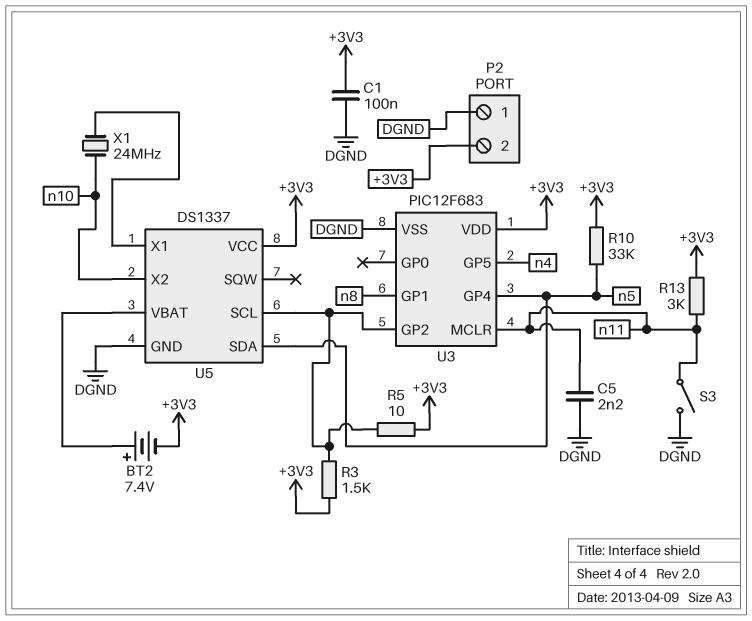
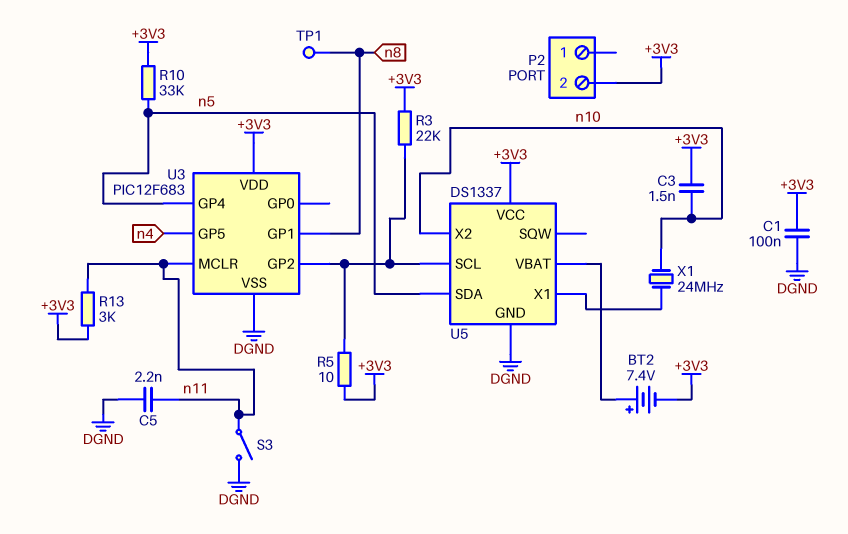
C3: none -> 1.5nF (+3V3, n10)
P2 pin 1: DGND -> none
R3: 1.5k (+3V3, U3/GP2) -> 22k (+3V3, U3/GP2)
TP1: none -> test point (n8)

